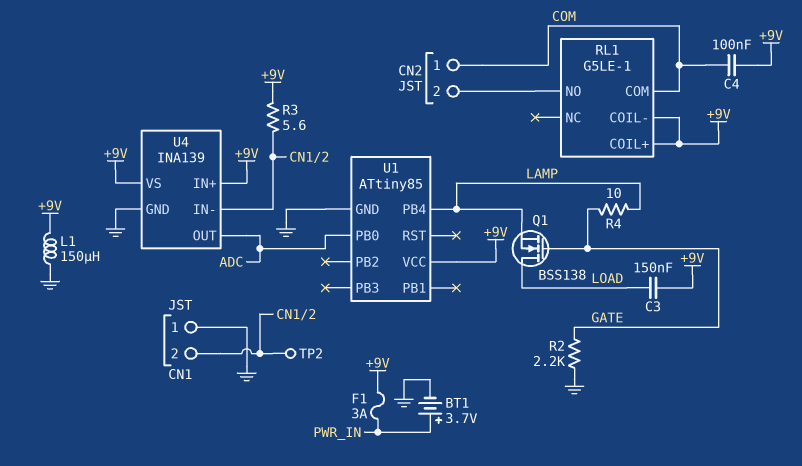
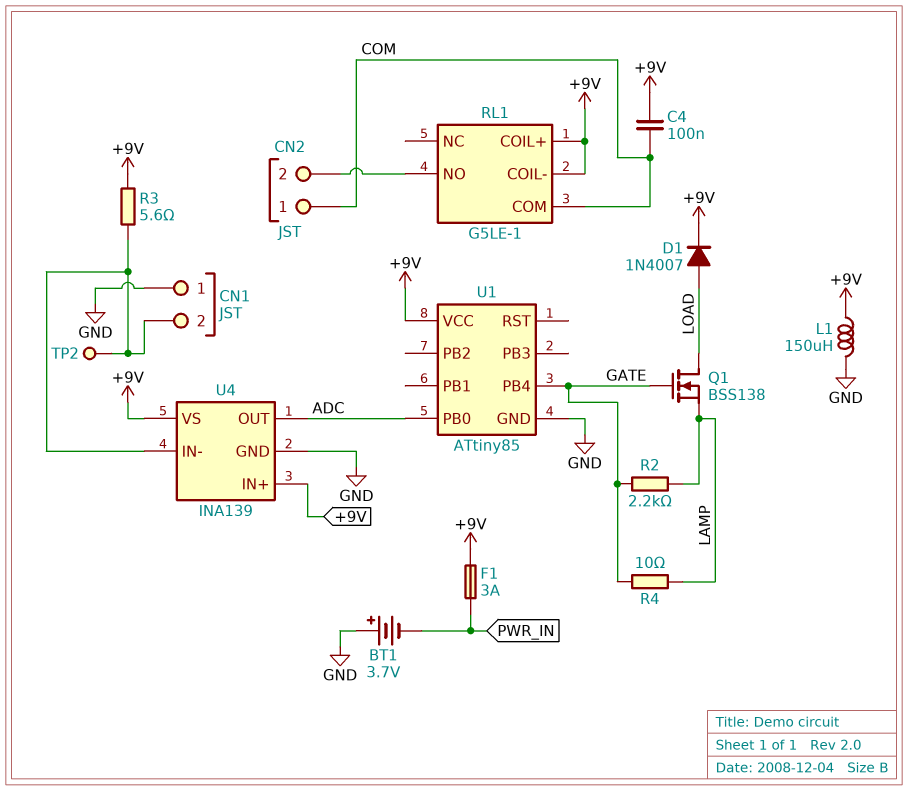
BT1: 3.7V (plus PWR_IN, minus GND) -> 3.7V (plus GND, minus PWR_IN)
C3: 150nF (+9V, LOAD) -> none
D1: none -> diode 1N4007 (A LOAD, K +9V)
R2: 2.2k (GATE, GND) -> 2.2k (GATE, LAMP)
U1 pin PB4: LAMP -> GATE

